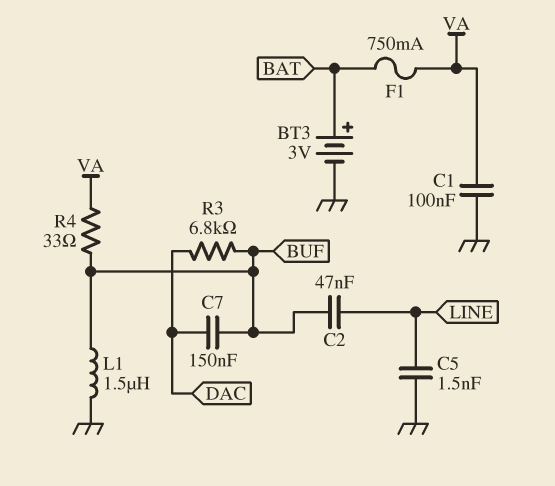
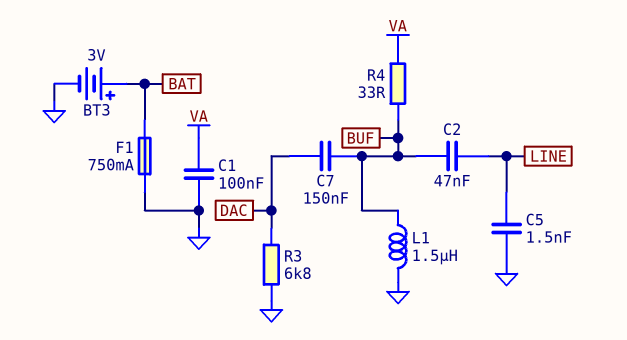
F1: 750mA (BAT, VA) -> 750mA (BAT, GND)
R3: 6.8k (BUF, DAC) -> 6.8k (DAC, GND)

